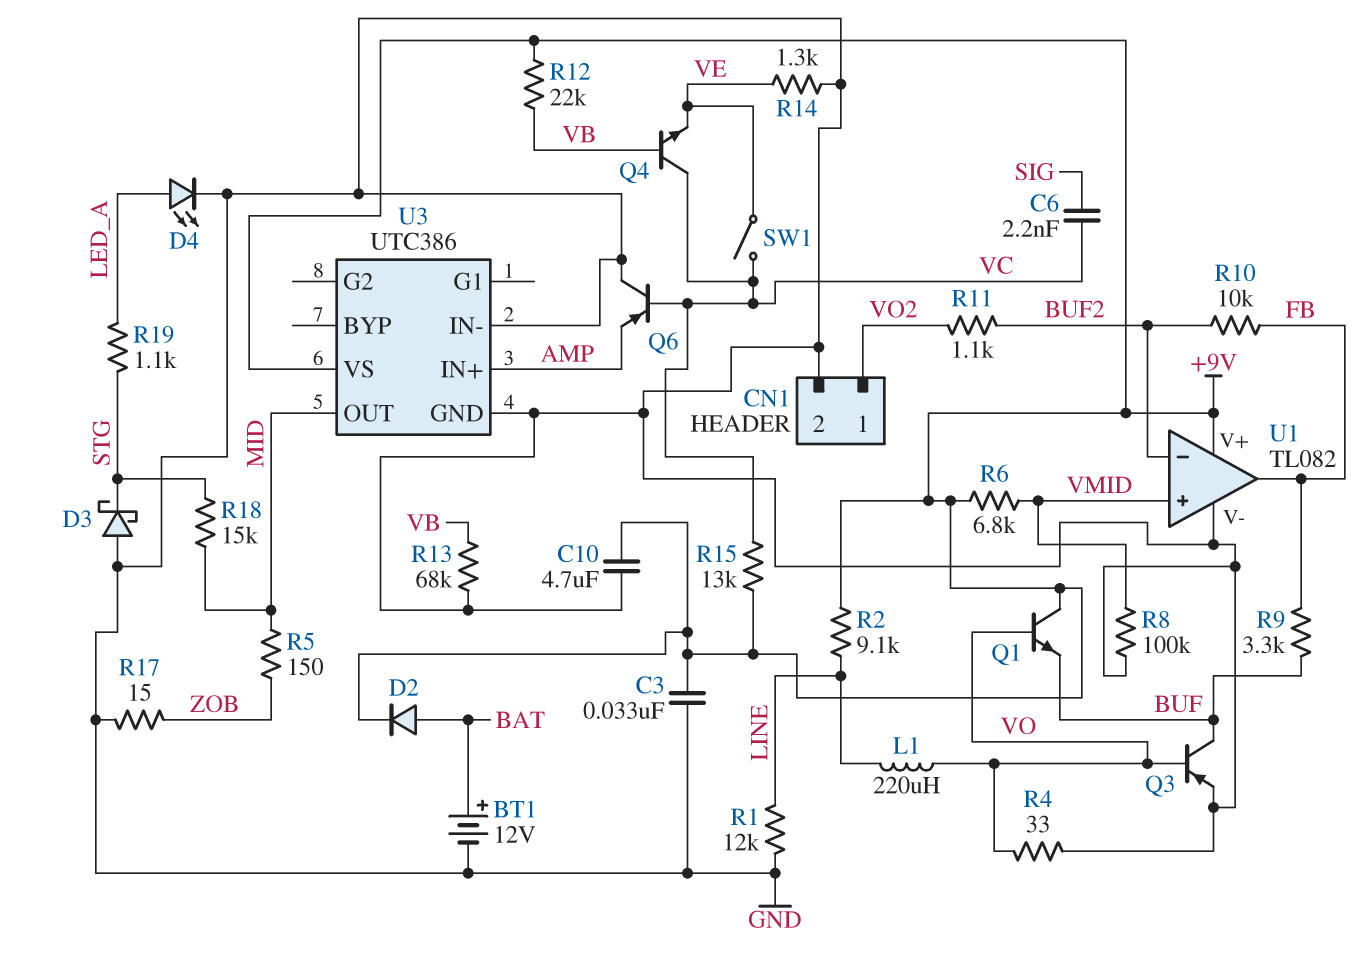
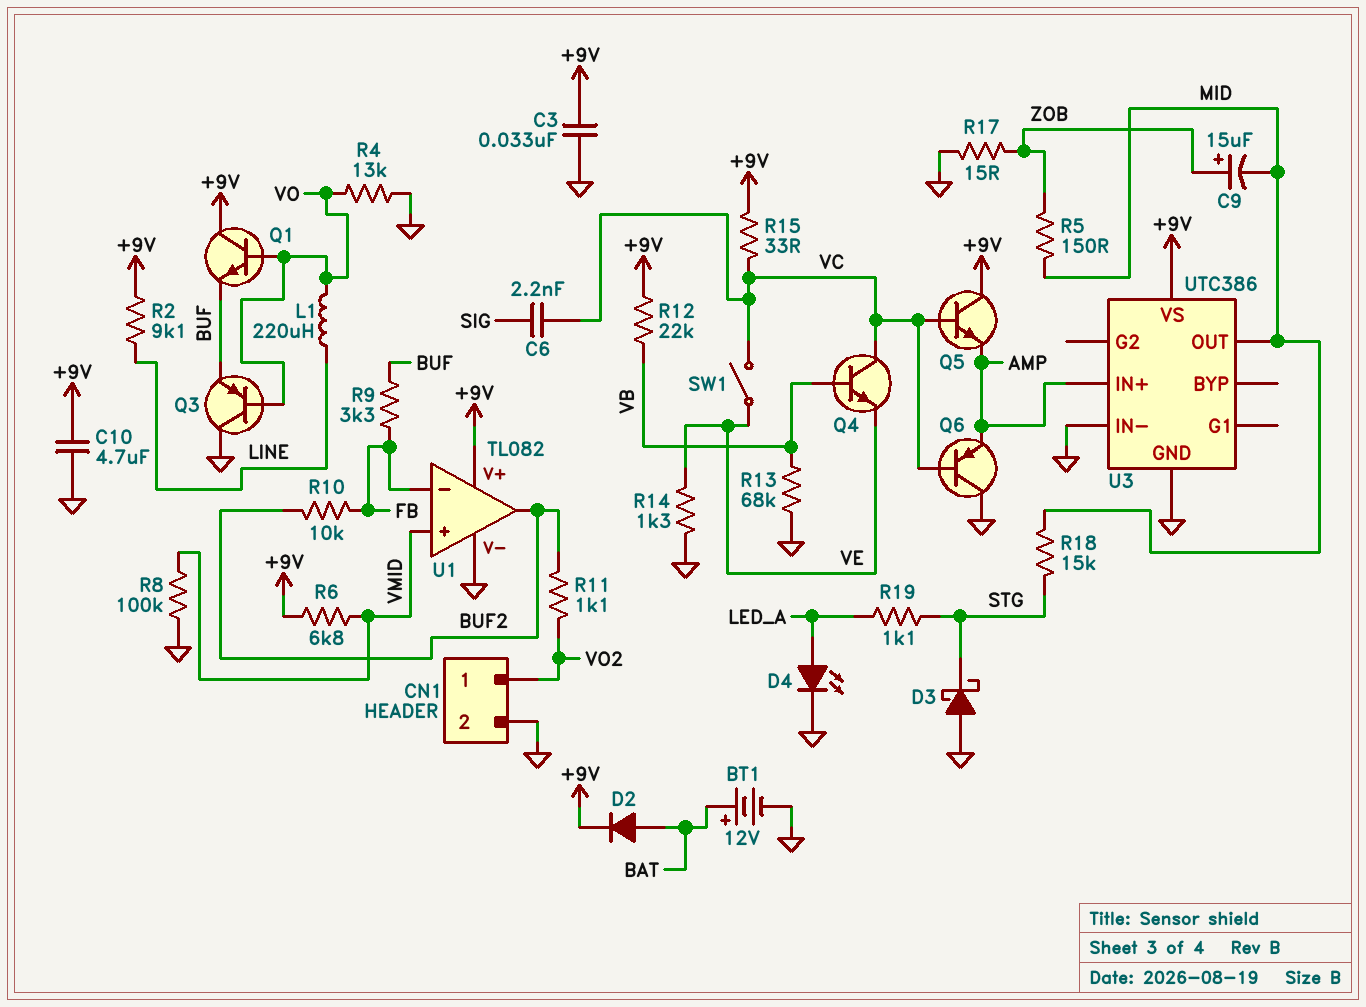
C9: none -> 15uF (plus ZOB, minus MID)
Q3: PNP (B VO, C BUF, E GND) -> PNP (B VO, C GND, E BUF)
Q5: none -> NPN (B VC, C +9V, E AMP)
R1: 12k (GND, LINE) -> none
R4: 33 (GND, VO) -> 13k (GND, VO)
R15: 13k (+9V, VC) -> 33 (+9V, VC)
U1 pin in-: BUF2 -> FB
U1 pin out: FB -> BUF2

